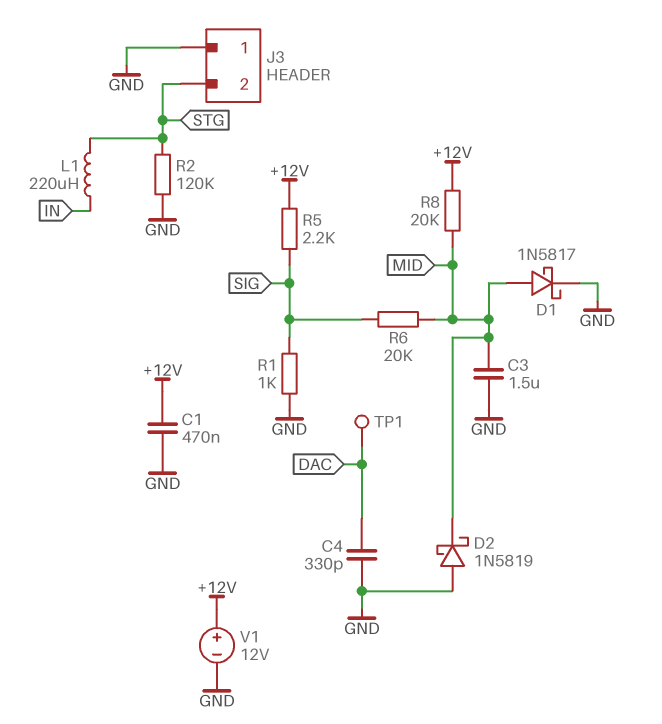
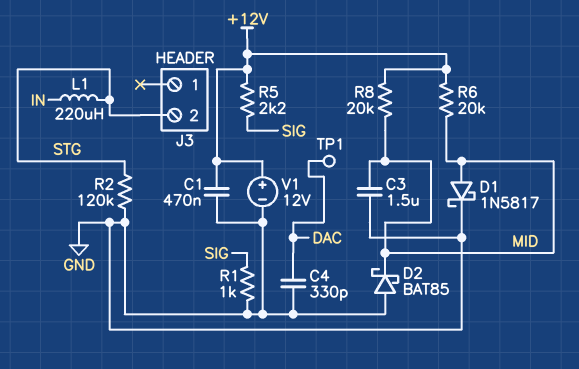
D2: schottky 1N5819 (A GND, K MID) -> schottky BAT85 (A GND, K MID)
J3 pin 1: GND -> none
R6: 20k (MID, SIG) -> 20k (+12V, MID)

